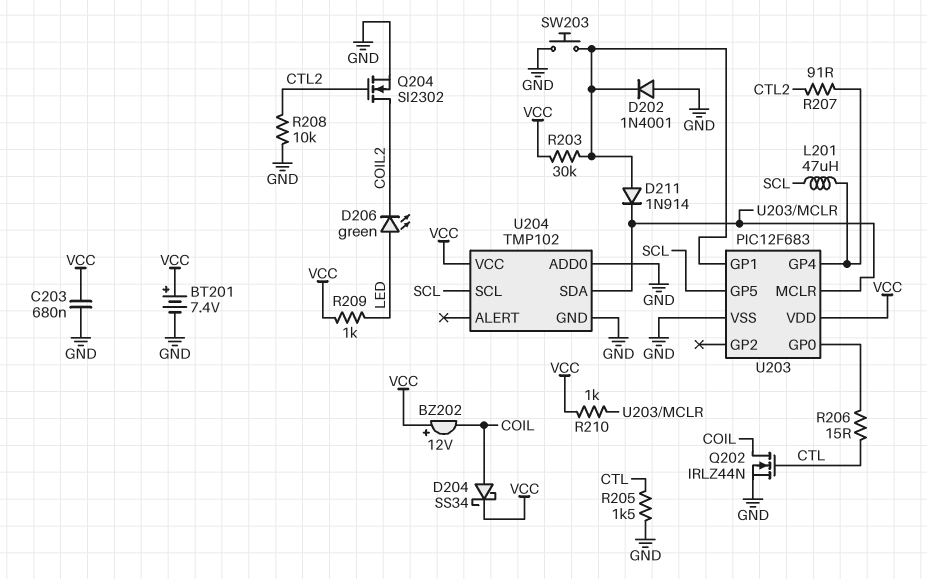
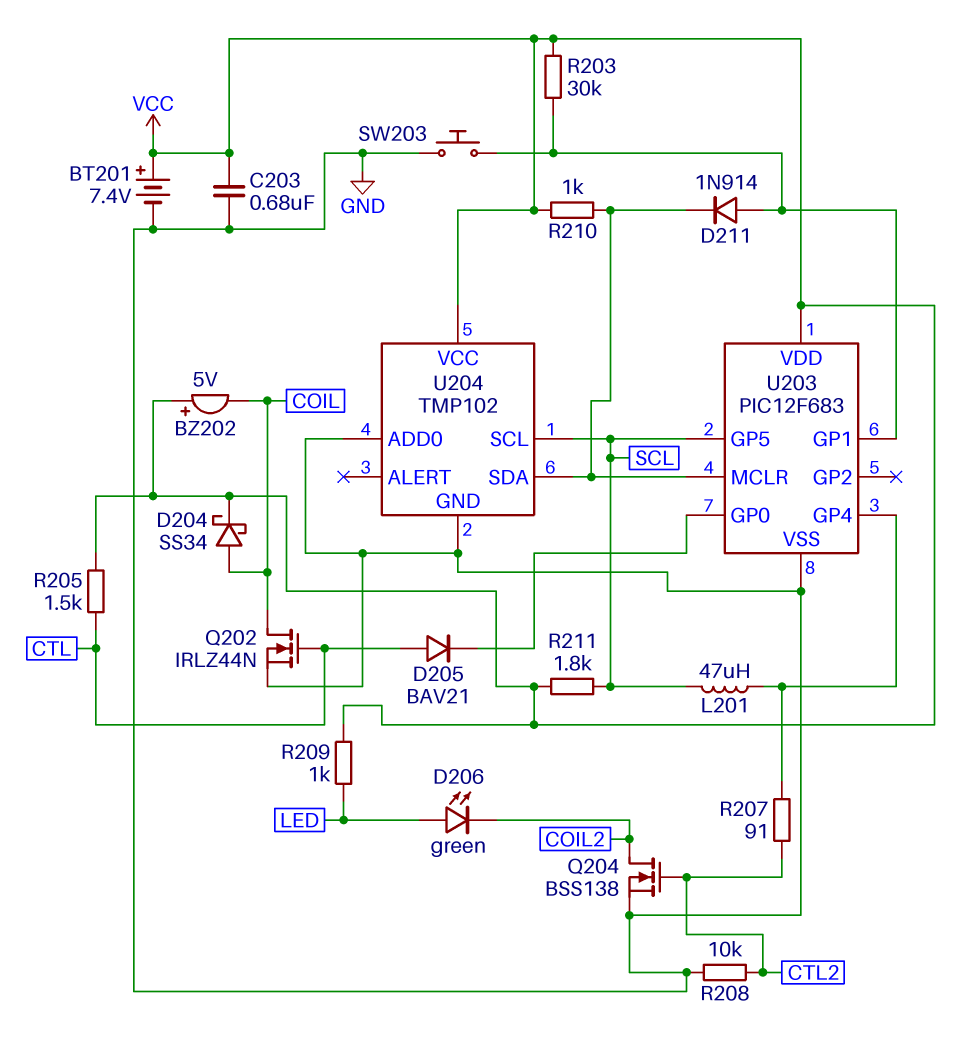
BZ202: buzzer 12V (plus VCC, minus COIL) -> buzzer 5V (plus VCC, minus COIL)
D202: diode 1N4001 (A GND, K U203/GP1) -> none
D205: none -> diode BAV21 (A CTL, K U203/GP0)
Q204: NMOS SI2302 (G CTL2, D COIL2, S GND) -> NMOS BSS138 (G CTL2, D COIL2, S GND)
R205: 1.5k (CTL, GND) -> 1.5k (CTL, VCC)
R206: 15 (CTL, U203/GP0) -> none
R211: none -> 1.8k (SCL, VCC)

